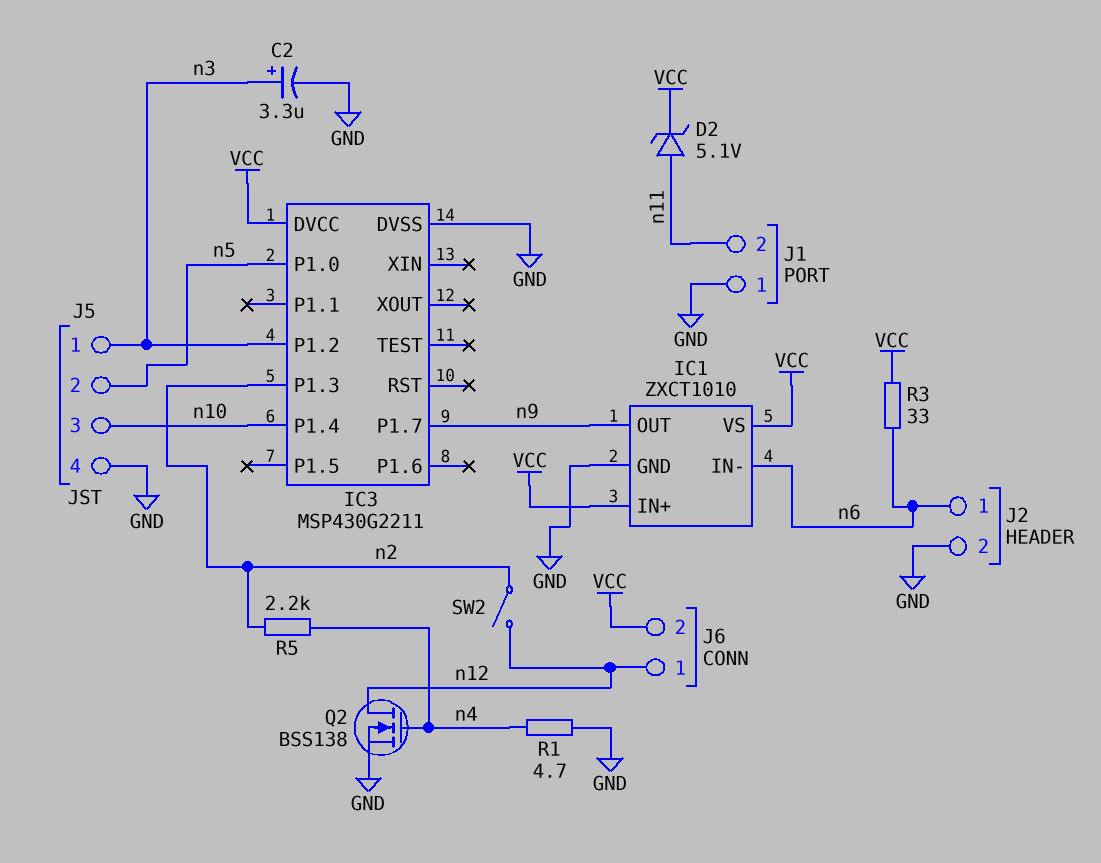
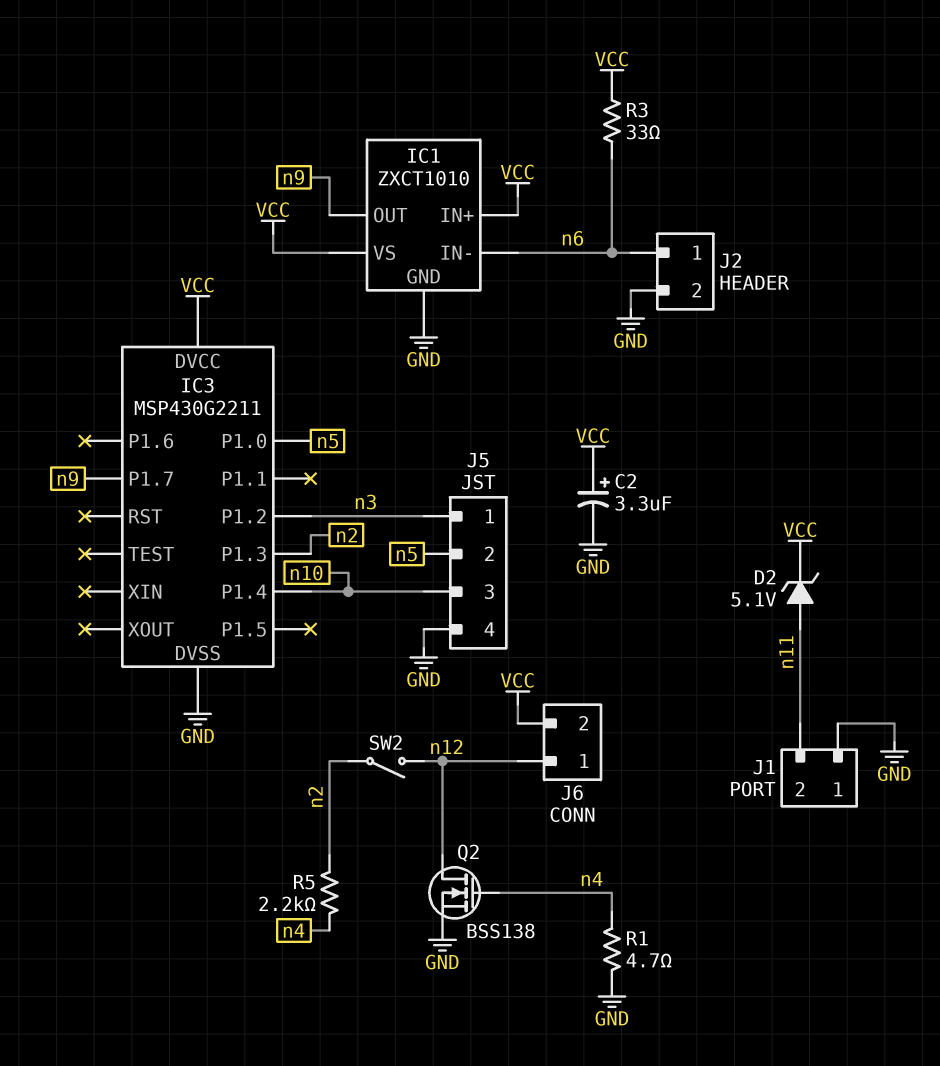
C2: 3.3uF (plus n3, minus GND) -> 3.3uF (plus VCC, minus GND)

